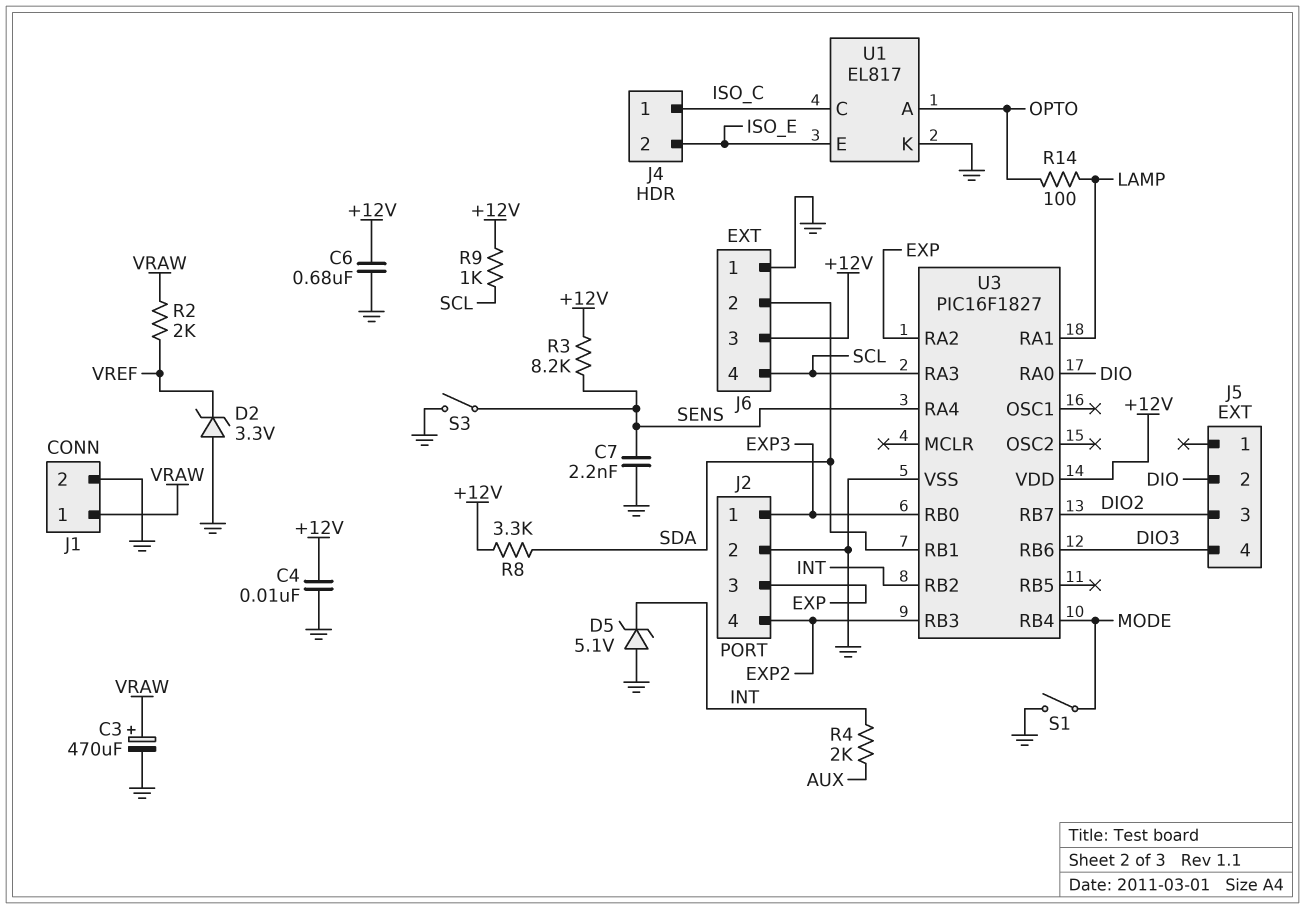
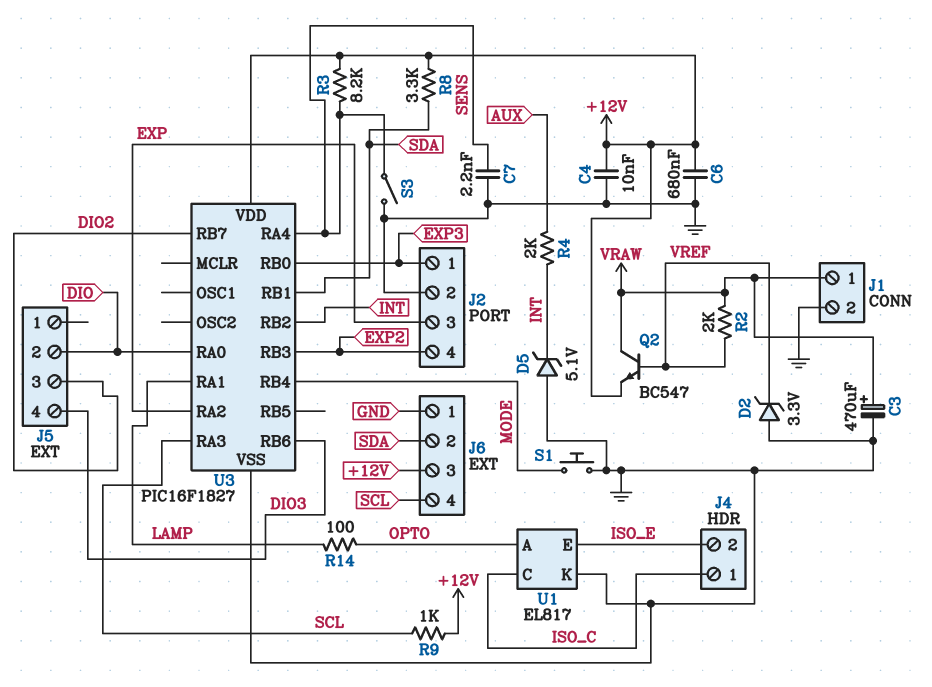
Q2: none -> NPN BC547 (B VREF, C VRAW, E +12V)
S1: switch (GND, MODE) -> button (GND, MODE)

